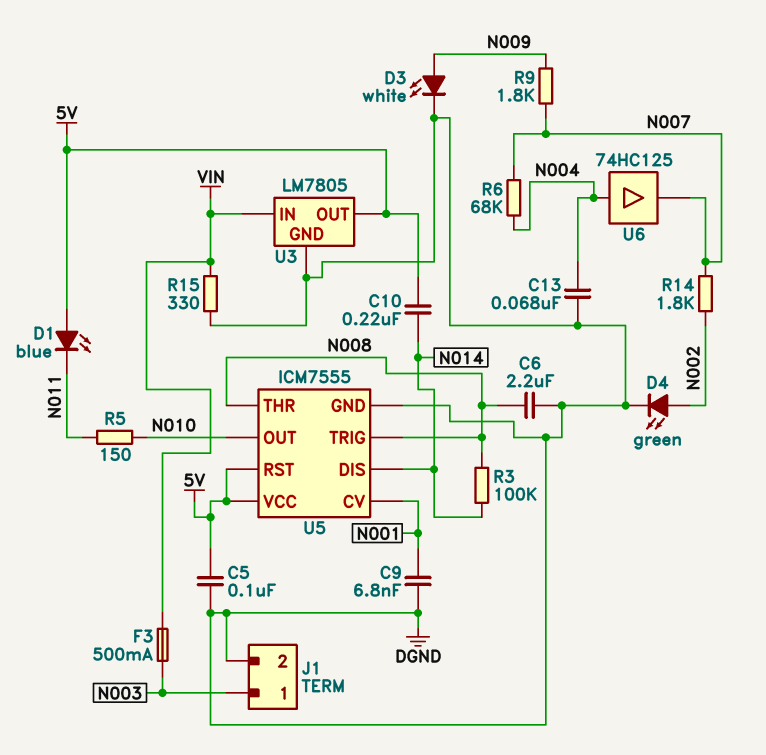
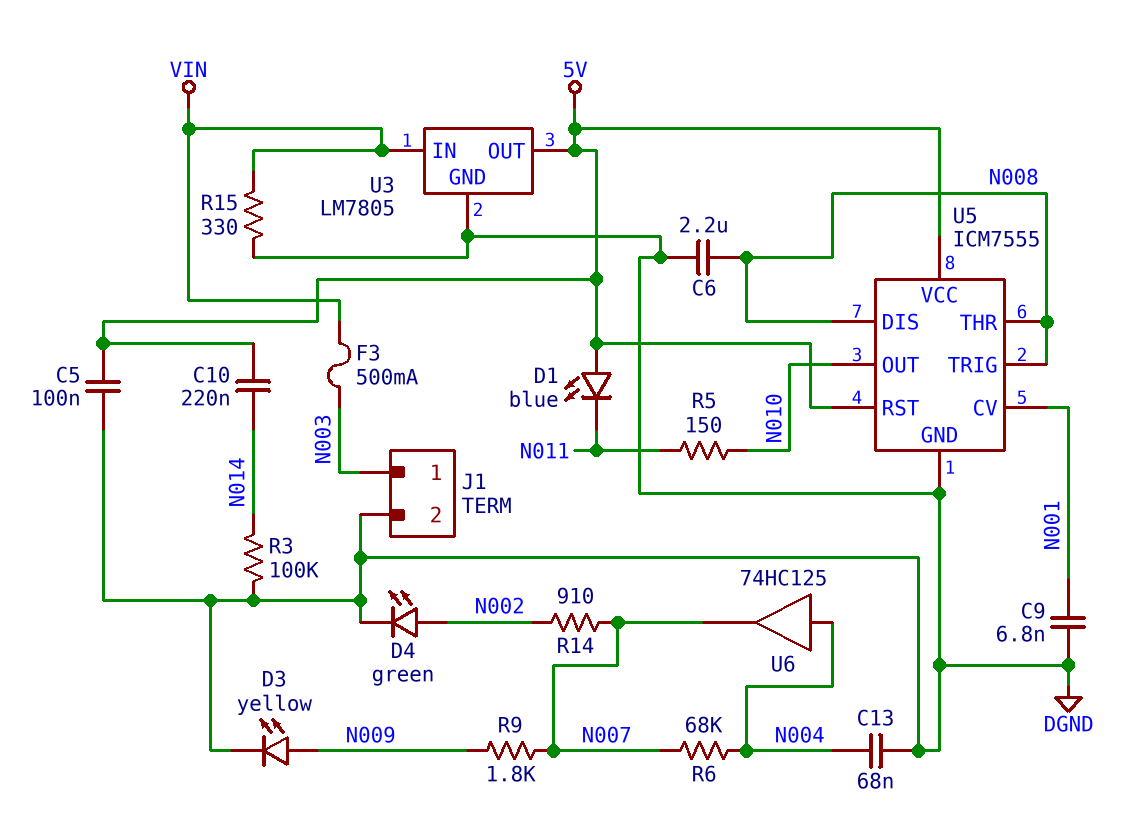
D3: LED white (A N009, K DGND) -> LED yellow (A N009, K DGND)
R3: 100k (N008, N014) -> 100k (DGND, N014)
R14: 1.8k (N002, N007) -> 910 (N002, N007)
U5 pin DIS: N014 -> N008

